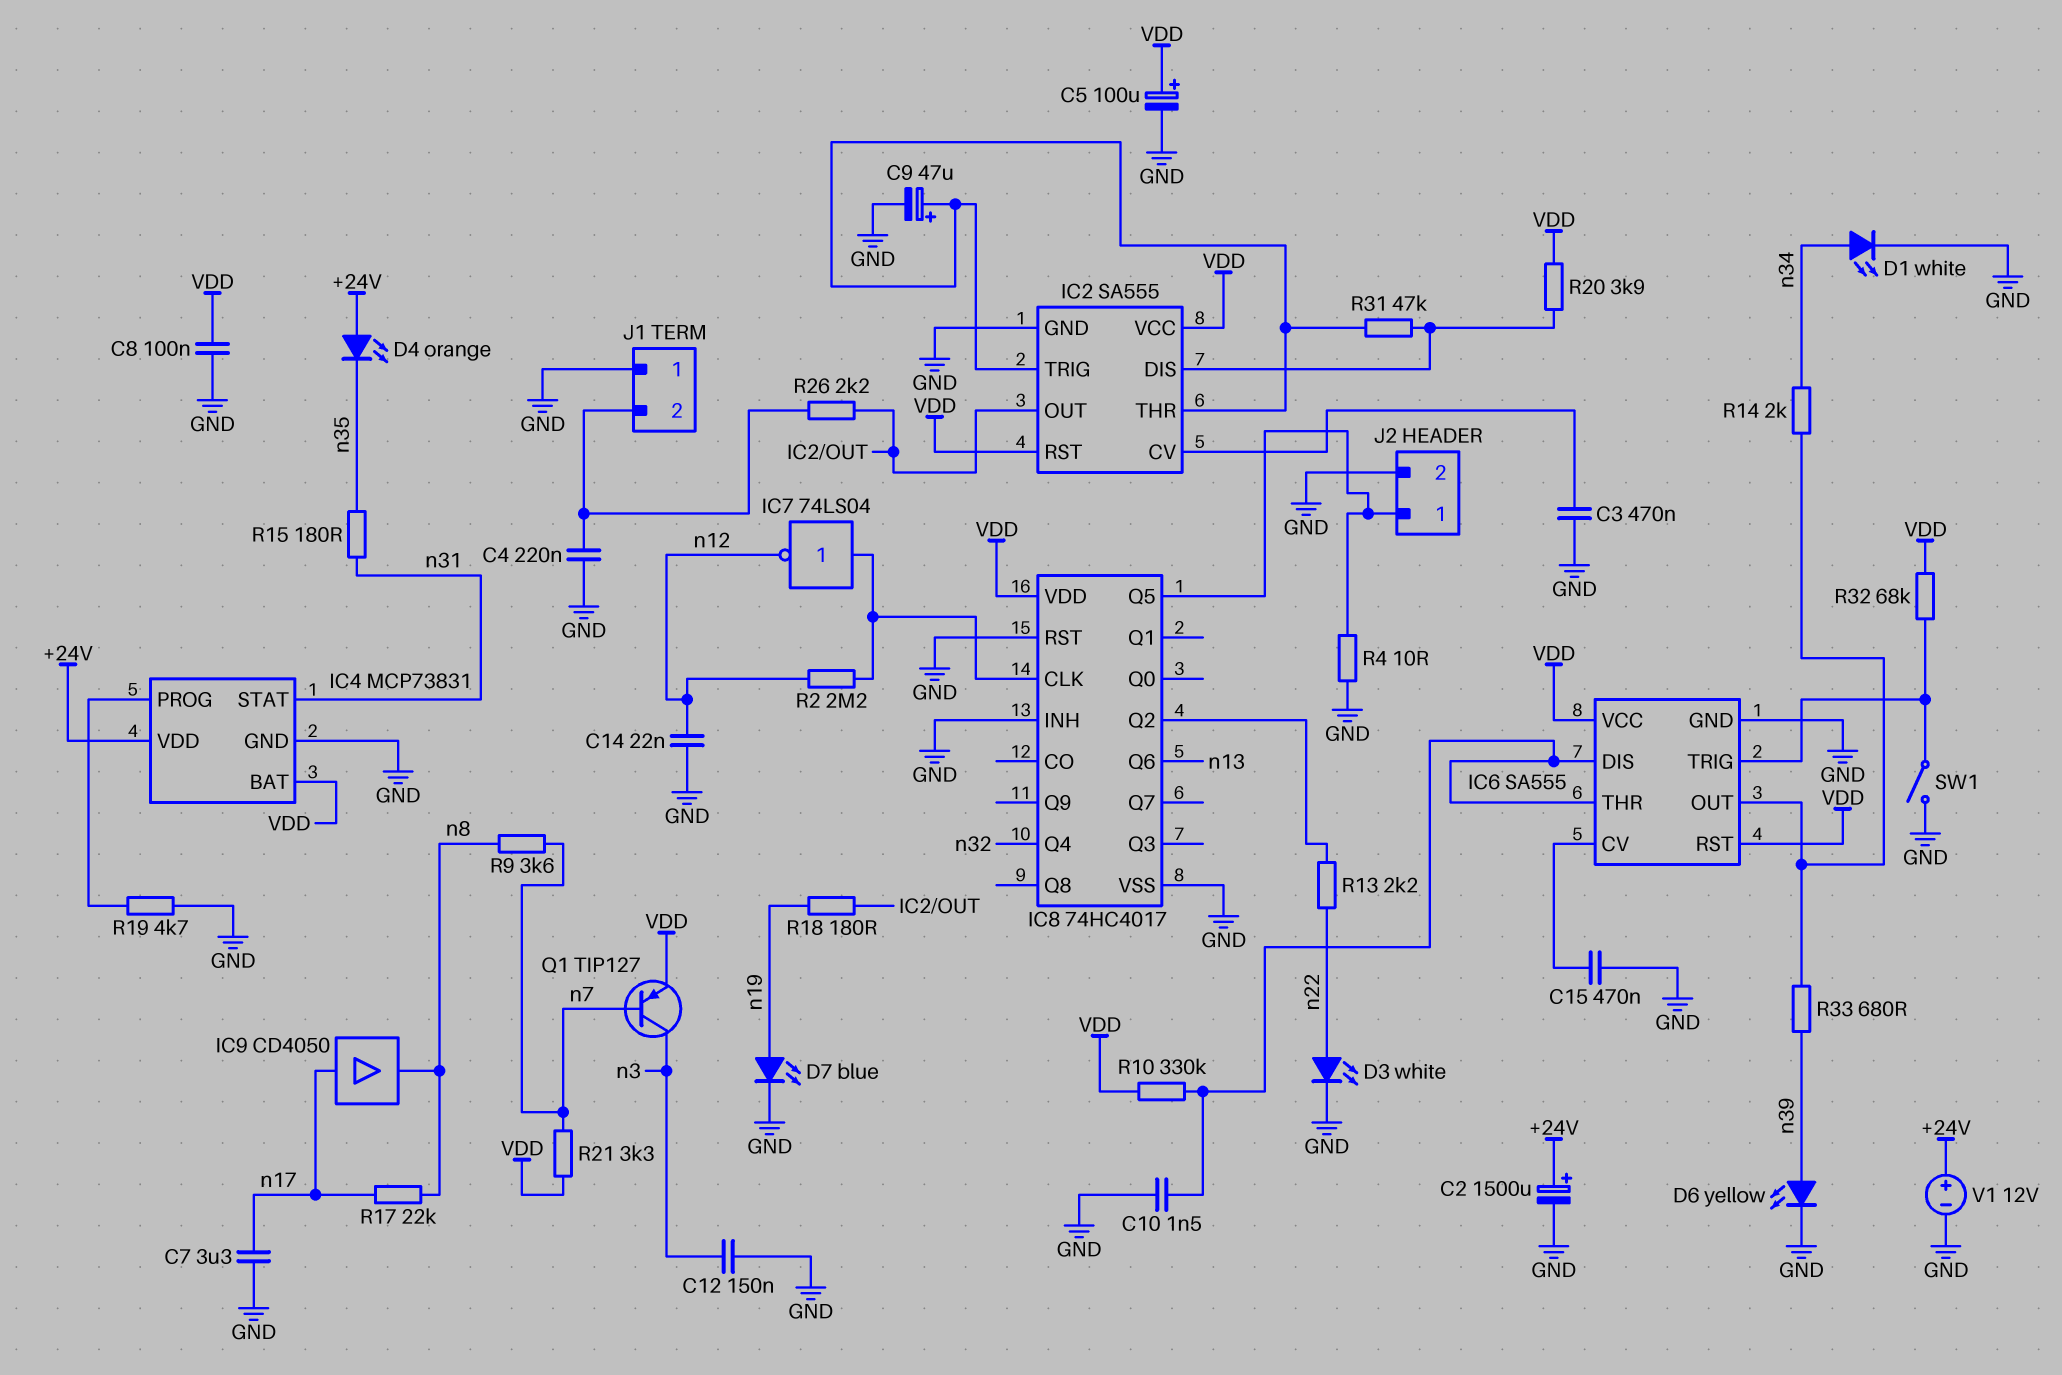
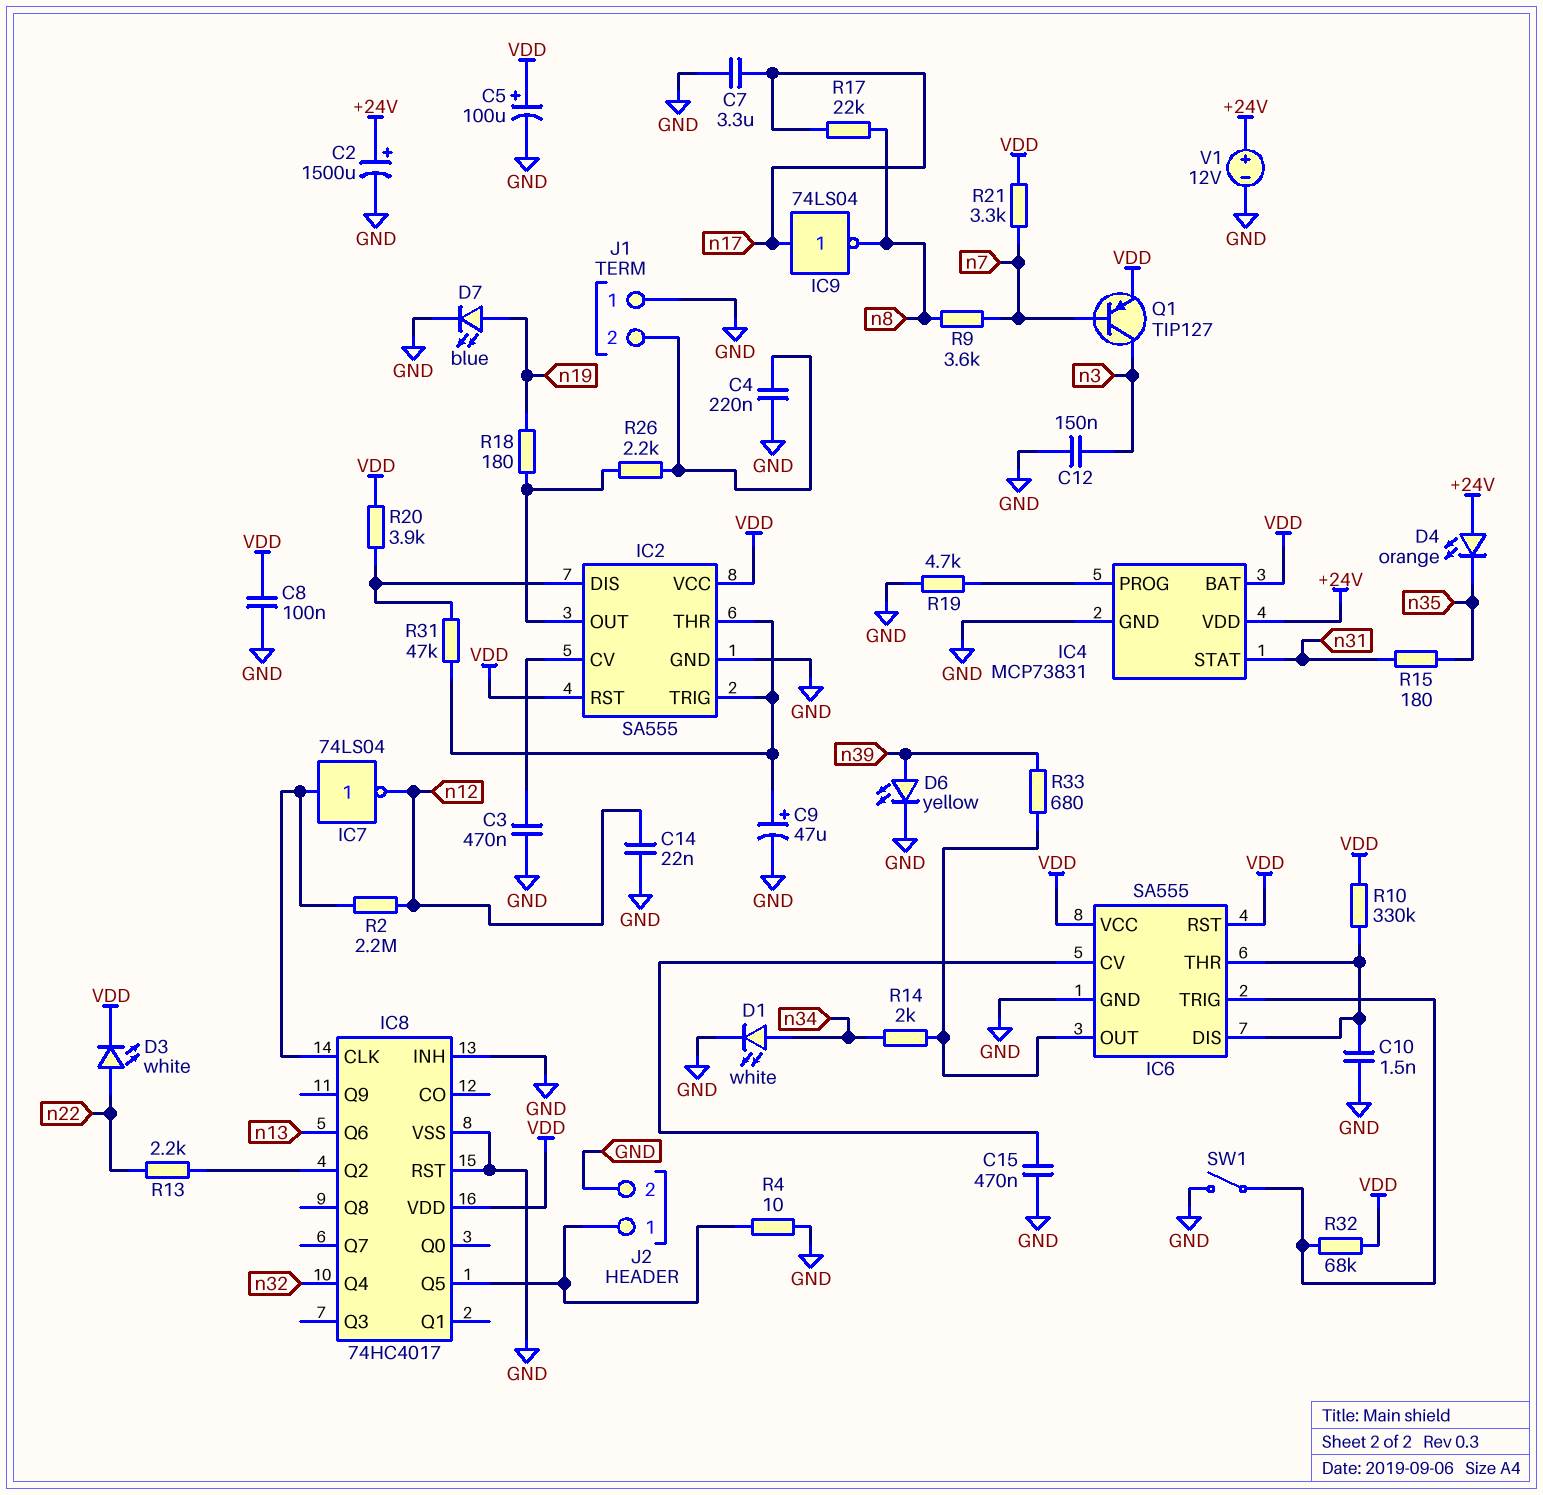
D3: LED white (A n22, K GND) -> LED white (A n22, K VDD)
IC9: buffer CD4050 (in n17, out n8) -> NOT 74LS04 (in n17, out n8)

